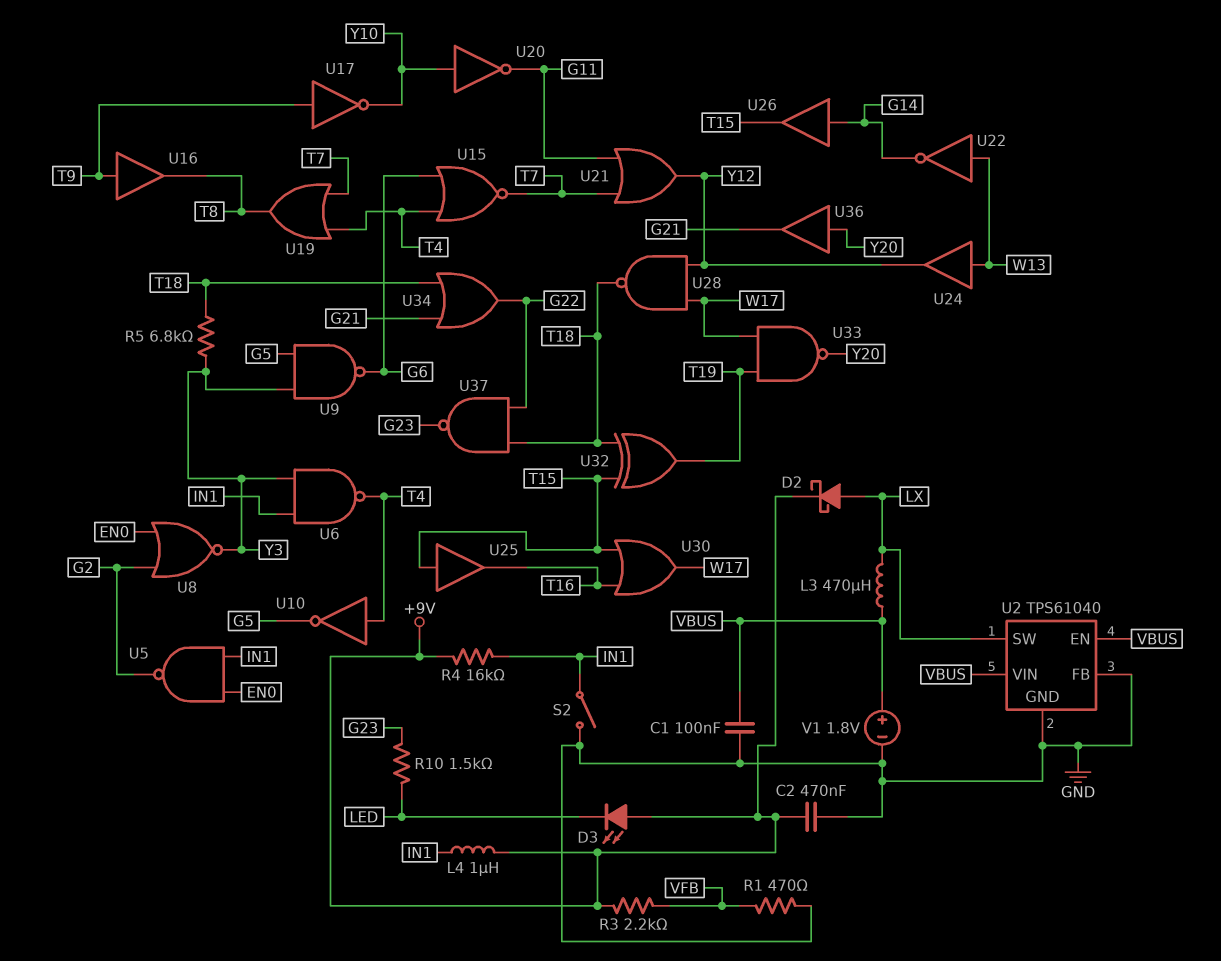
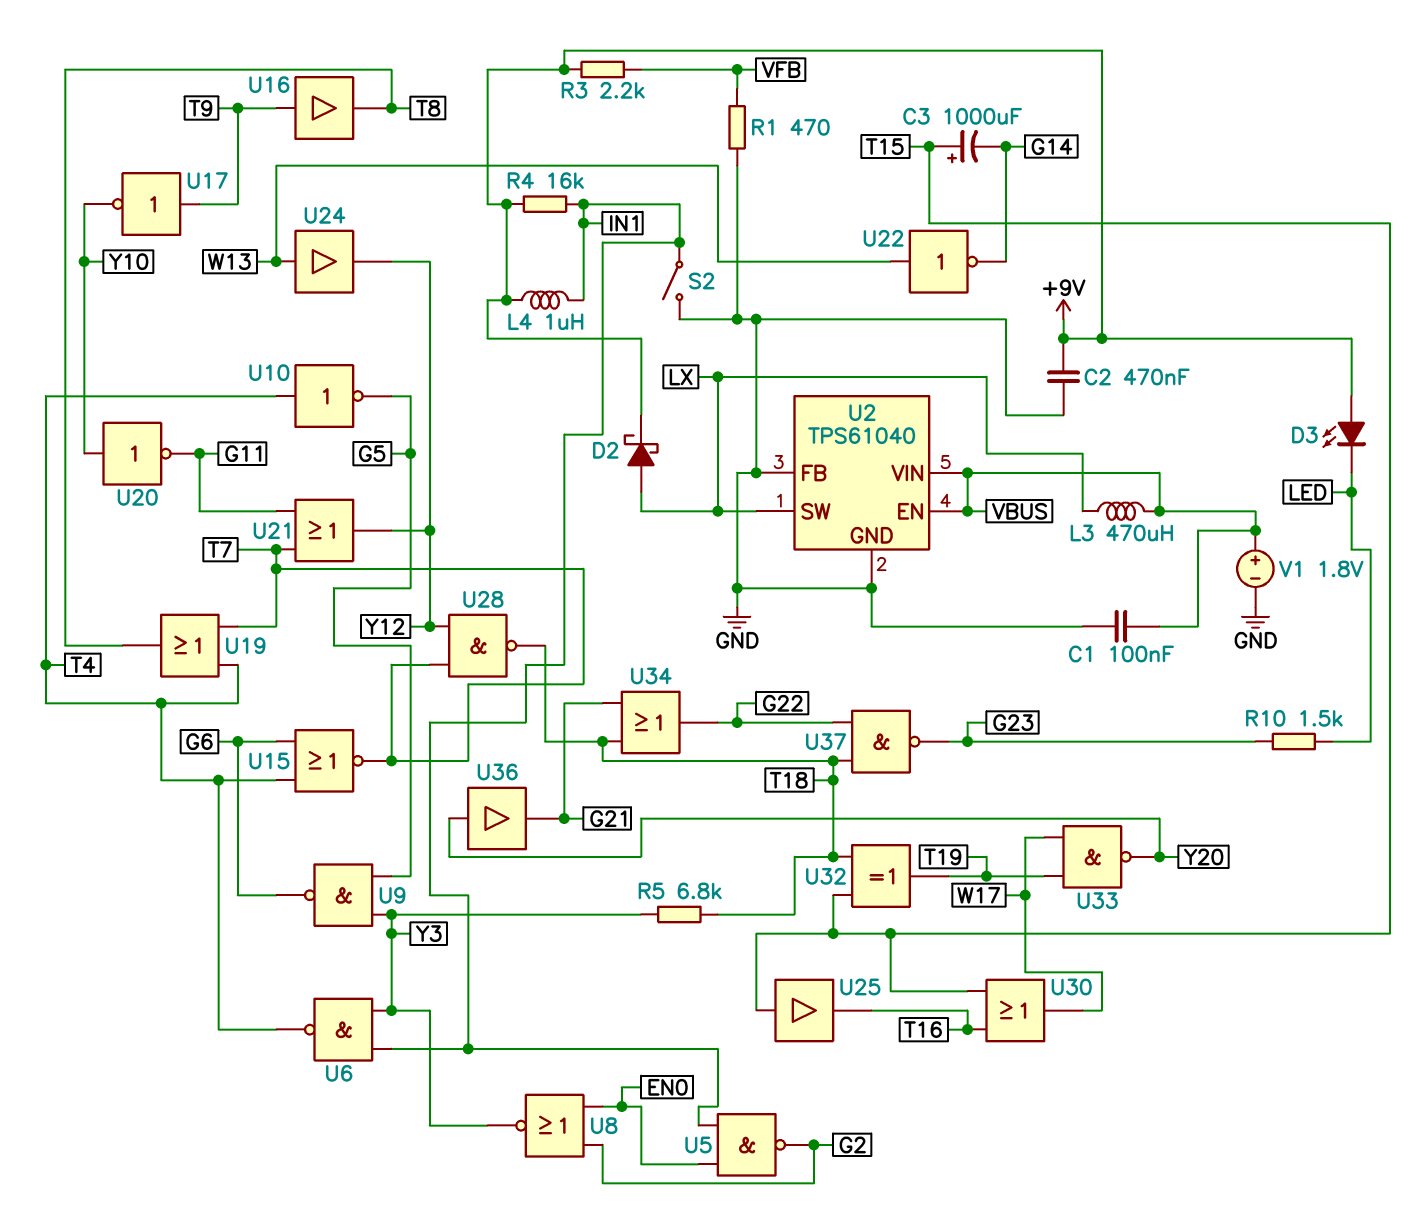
C3: none -> 1000uF (plus T15, minus G14)
U26: buffer (in G14, out T15) -> none
U28: NAND (in W17, in Y12, out T18) -> NAND (in T7, in Y12, out T18)

